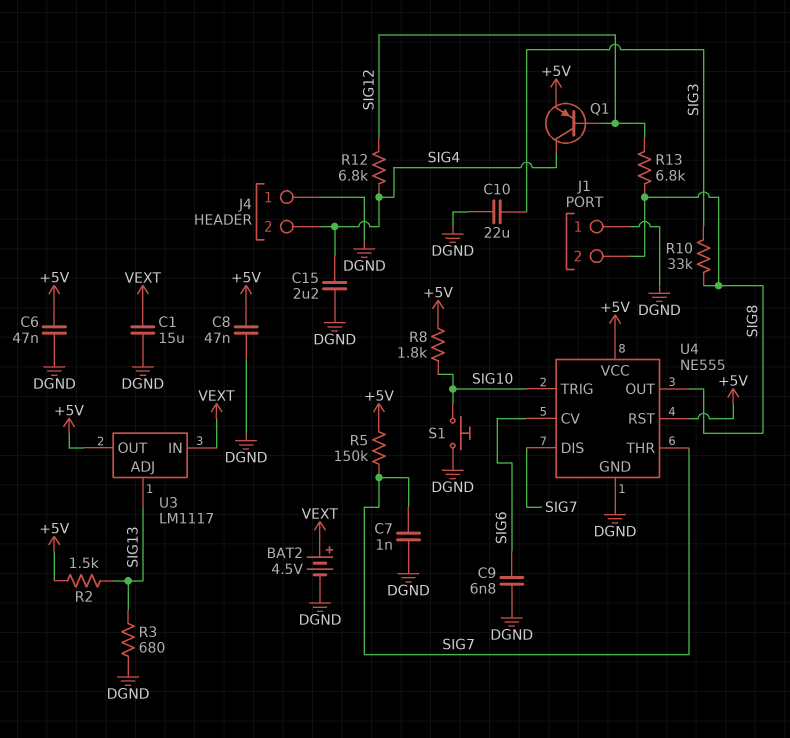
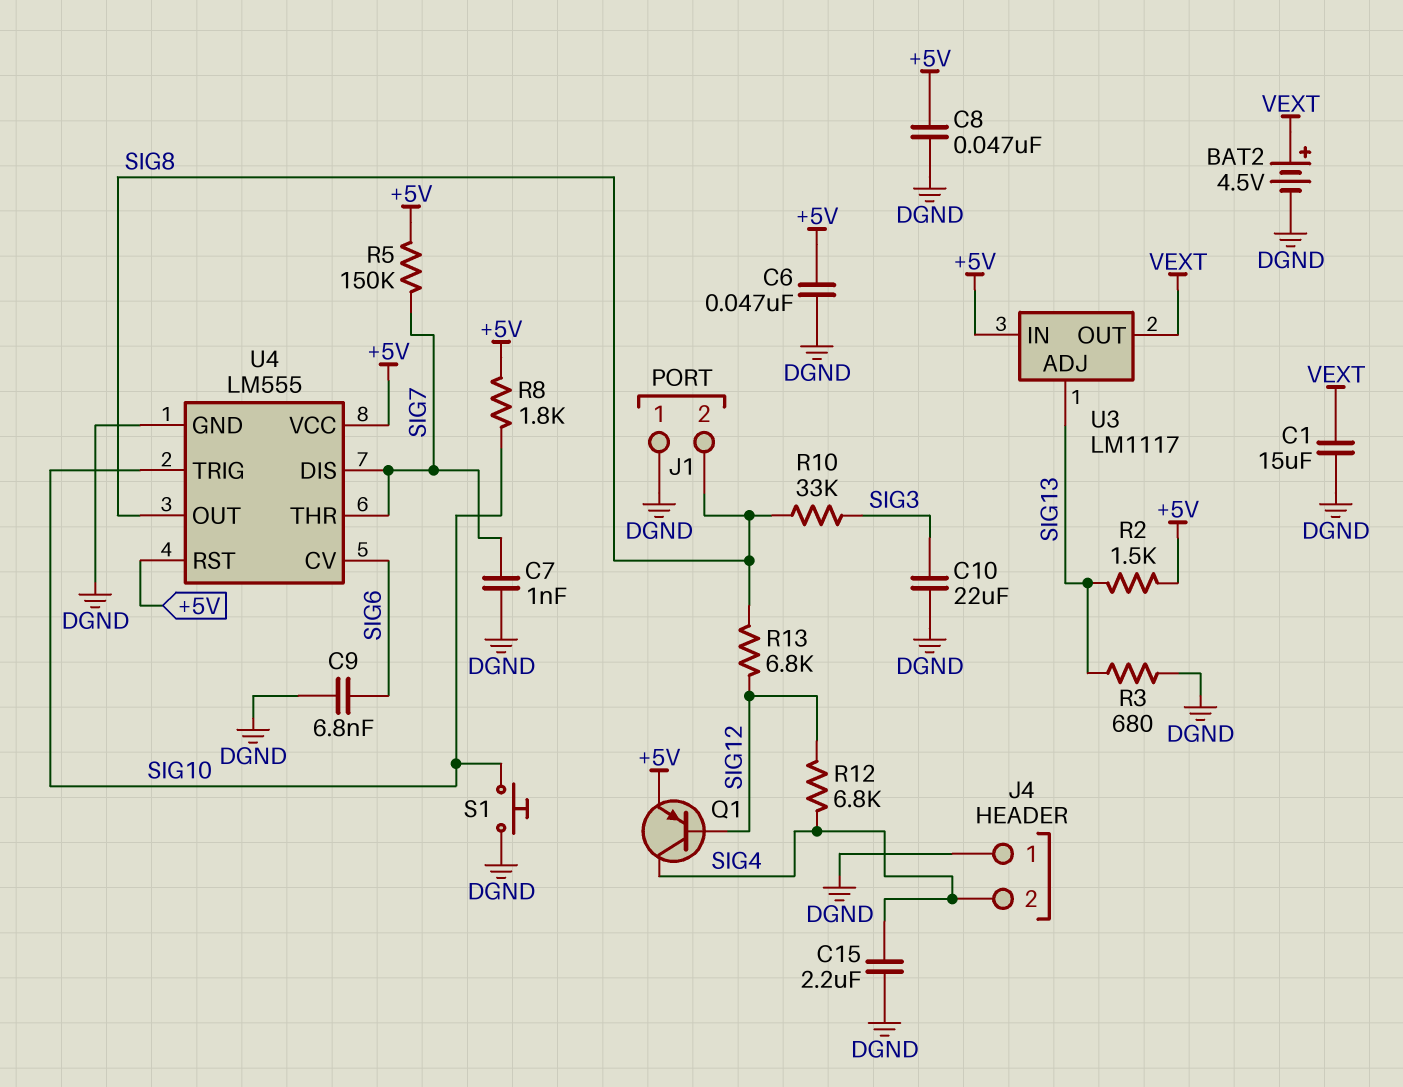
U3 pin IN: VEXT -> +5V
U3 pin OUT: +5V -> VEXT
U4: NE555 -> LM555

